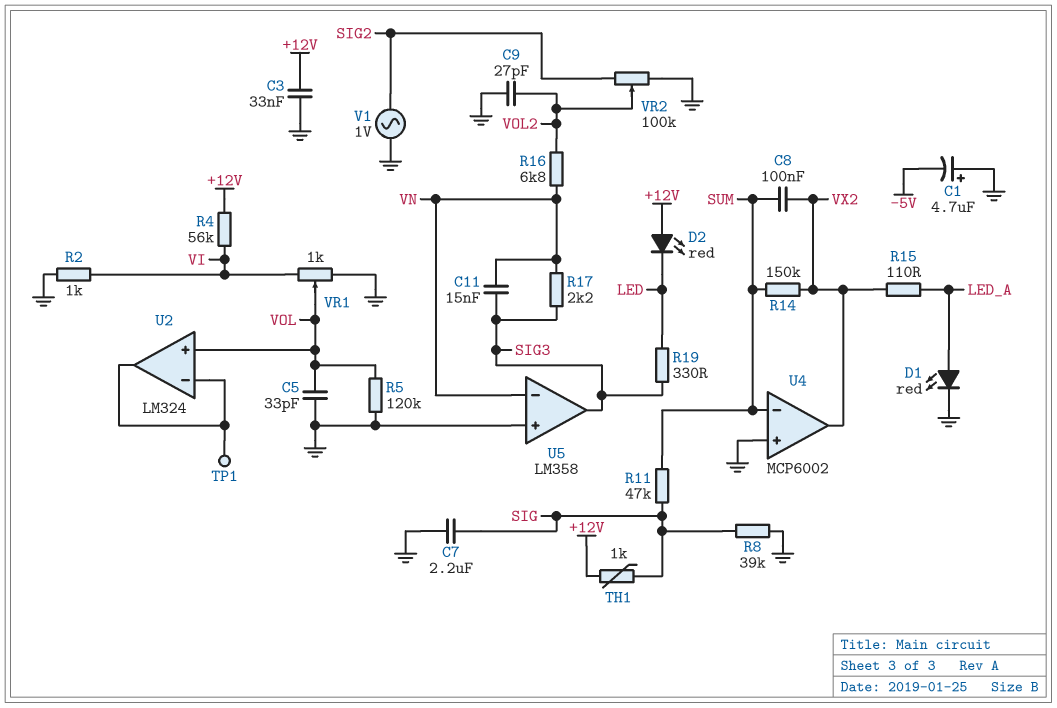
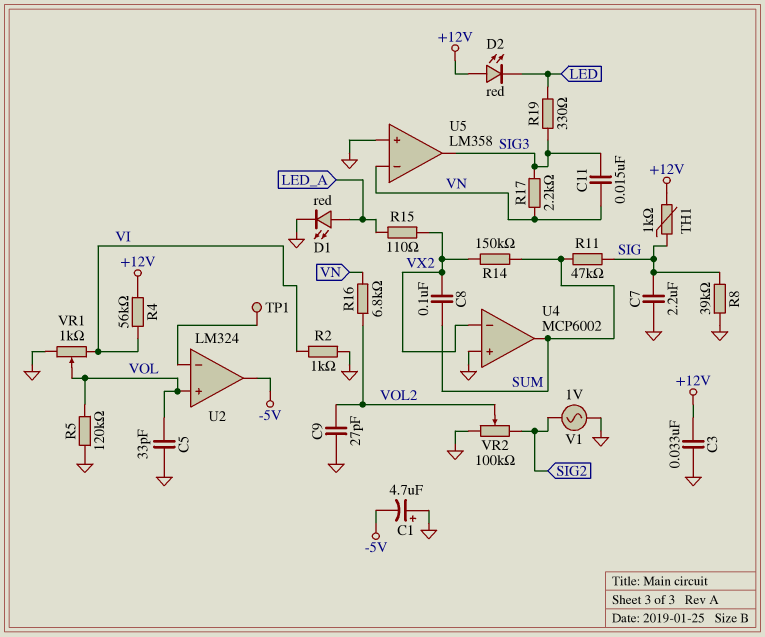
U2 pin out: U2/in- -> -5V
U4 pin in-: SUM -> VX2
U4 pin out: VX2 -> SUM

